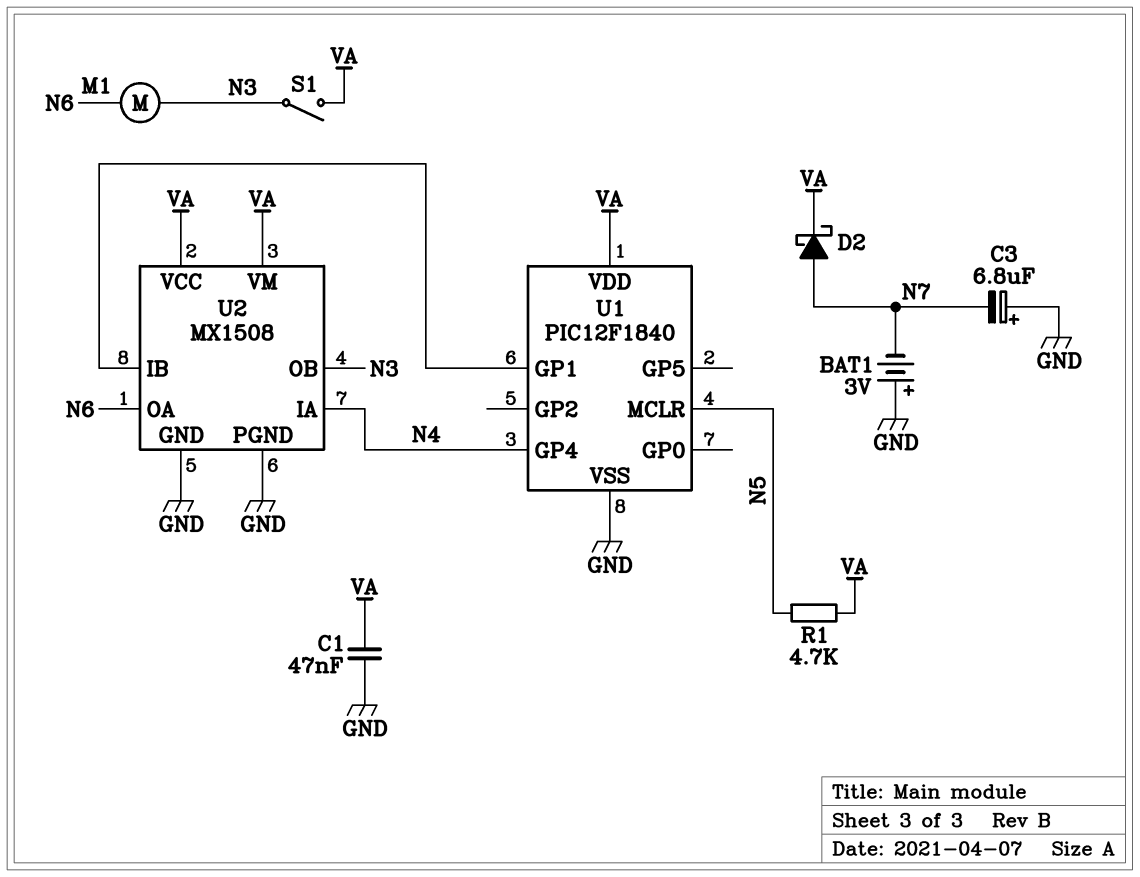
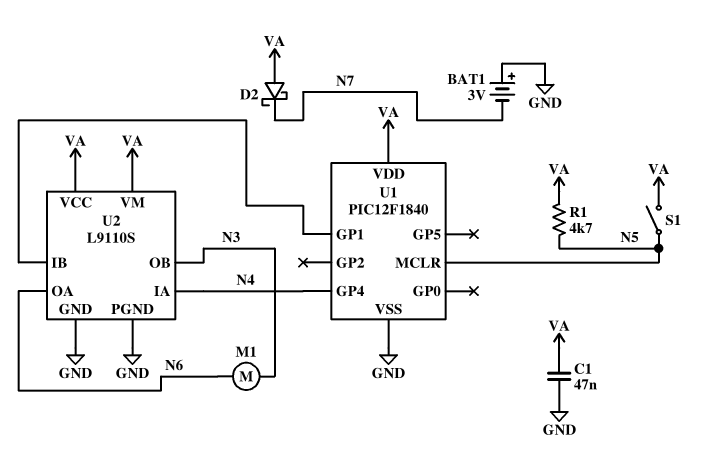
C3: 6.8uF (plus GND, minus N7) -> none
D2: schottky (A N7, K VA) -> schottky (A VA, K N7)
S1: switch (N3, VA) -> switch (N5, VA)
U2: MX1508 -> L9110S

